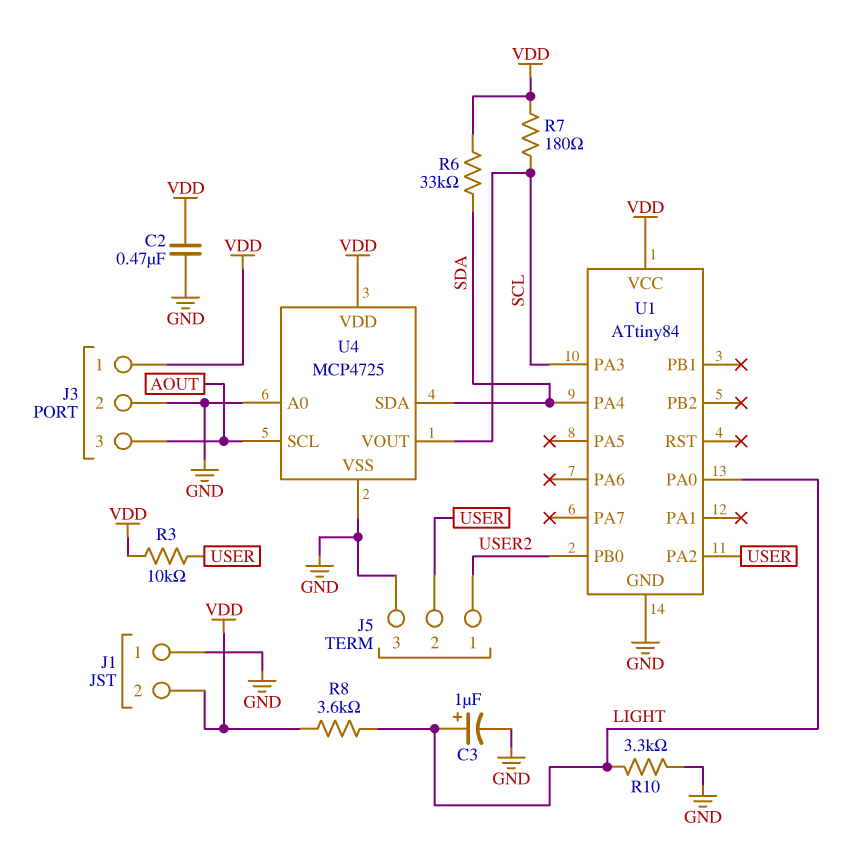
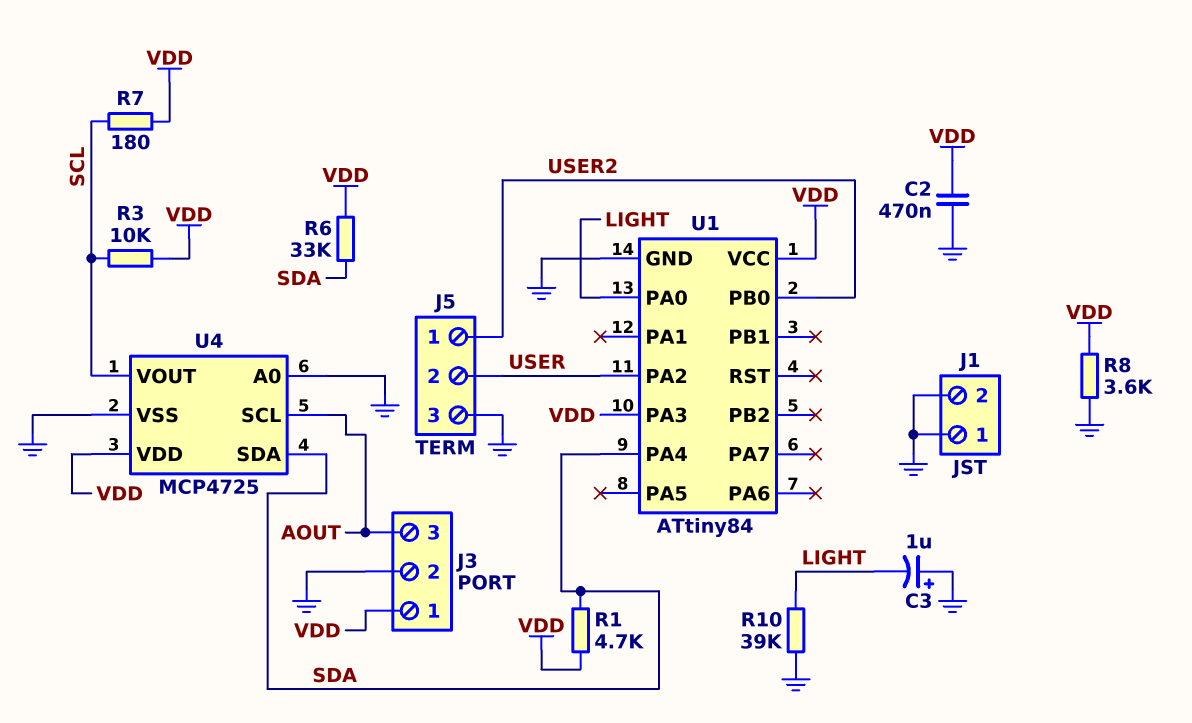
C3: 1uF (plus LIGHT, minus GND) -> 1uF (plus GND, minus LIGHT)
J1 pin 2: VDD -> GND
R1: none -> 4.7k (SDA, VDD)
R3: 10k (USER, VDD) -> 10k (SCL, VDD)
R8: 3.6k (LIGHT, VDD) -> 3.6k (GND, VDD)
R10: 3.3k (GND, LIGHT) -> 39k (GND, LIGHT)
U1 pin PA3: SCL -> VDD

